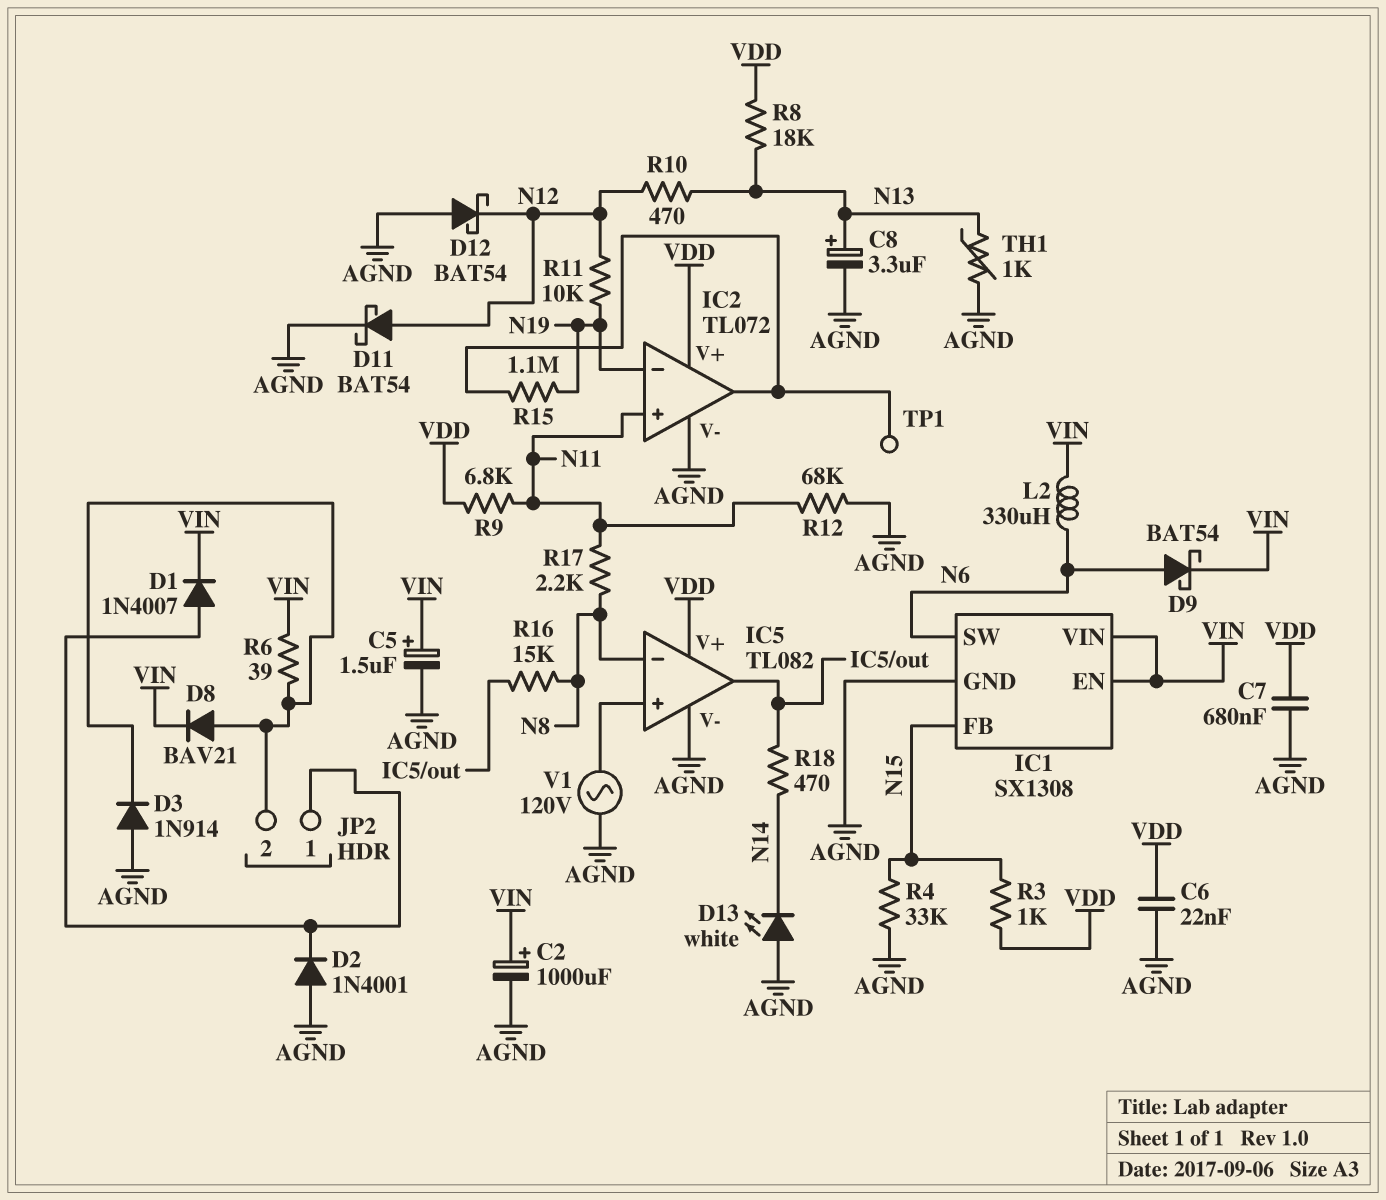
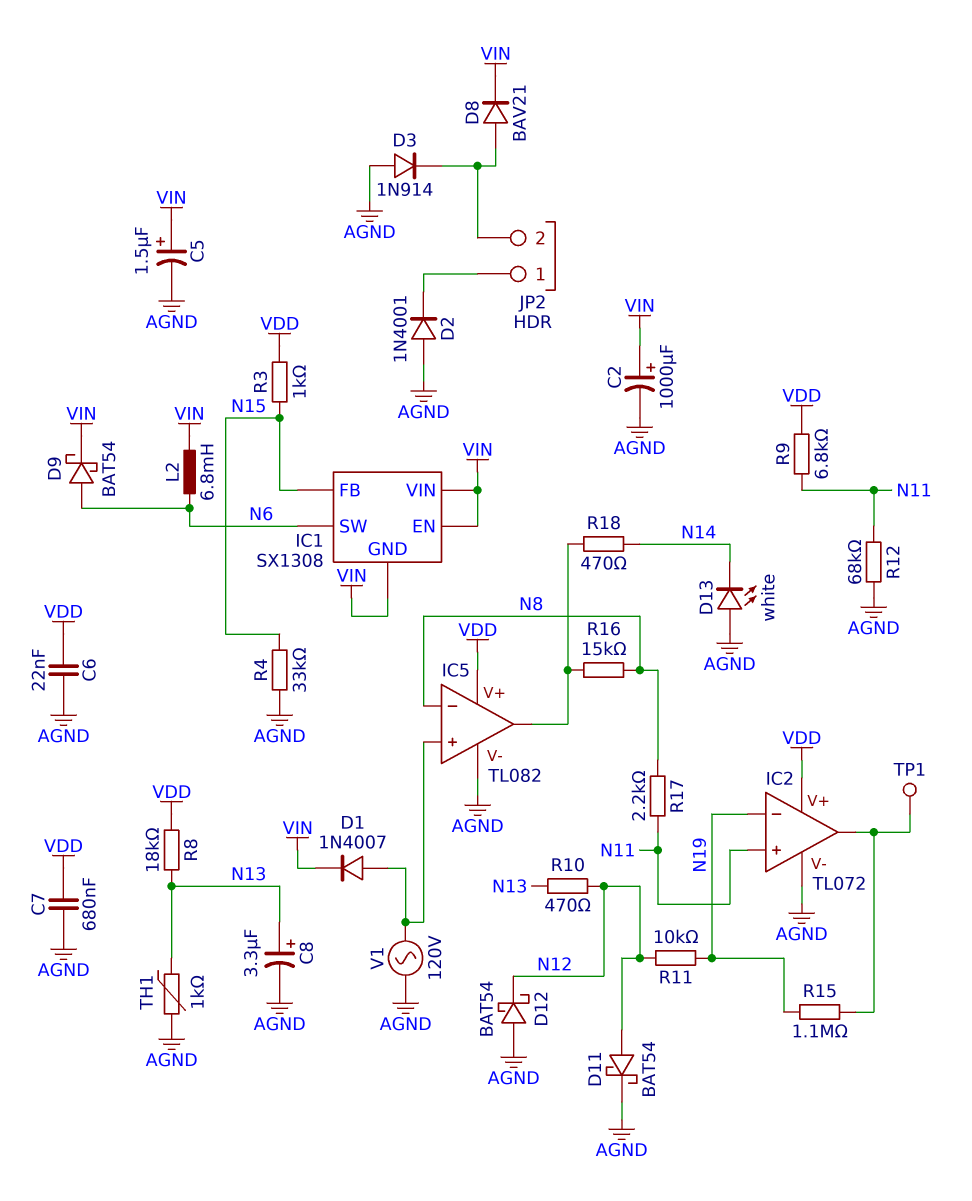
D1: diode 1N4007 (A JP2/1, K VIN) -> diode 1N4007 (A IC5/in+, K VIN)
IC1 pin GND: AGND -> VIN
L2: 330uH (N6, VIN) -> 6.8mH (N6, VIN)
R6: 39 (JP2/2, VIN) -> none

